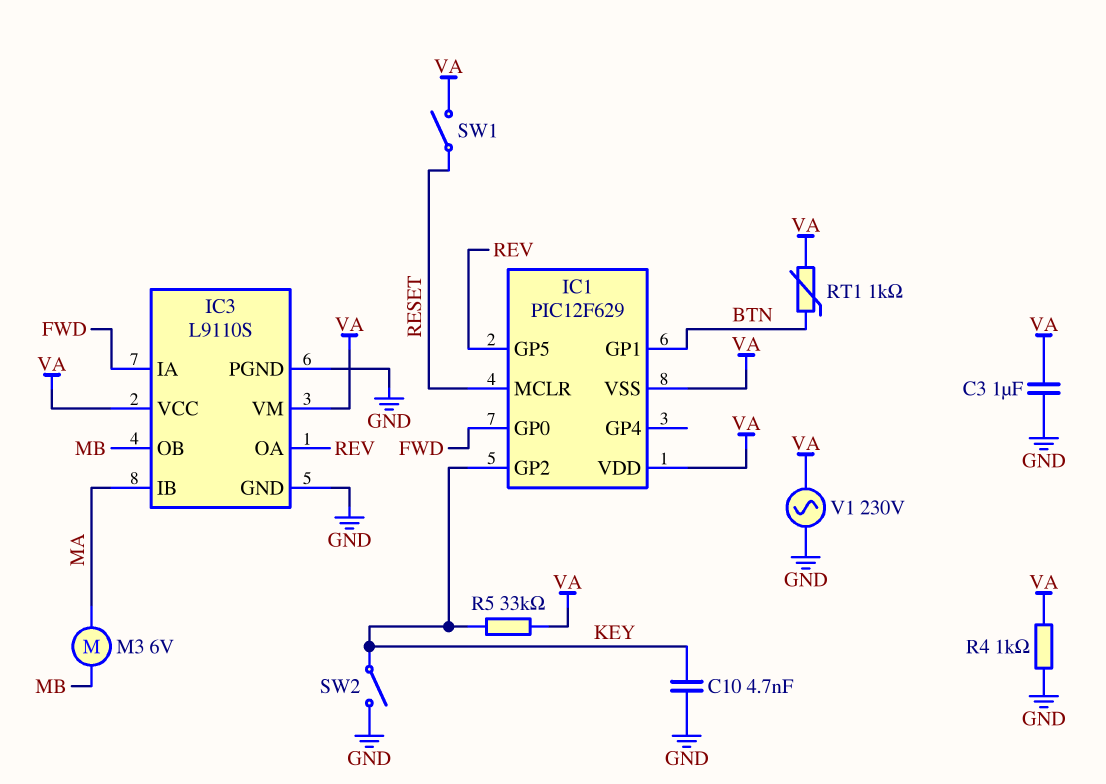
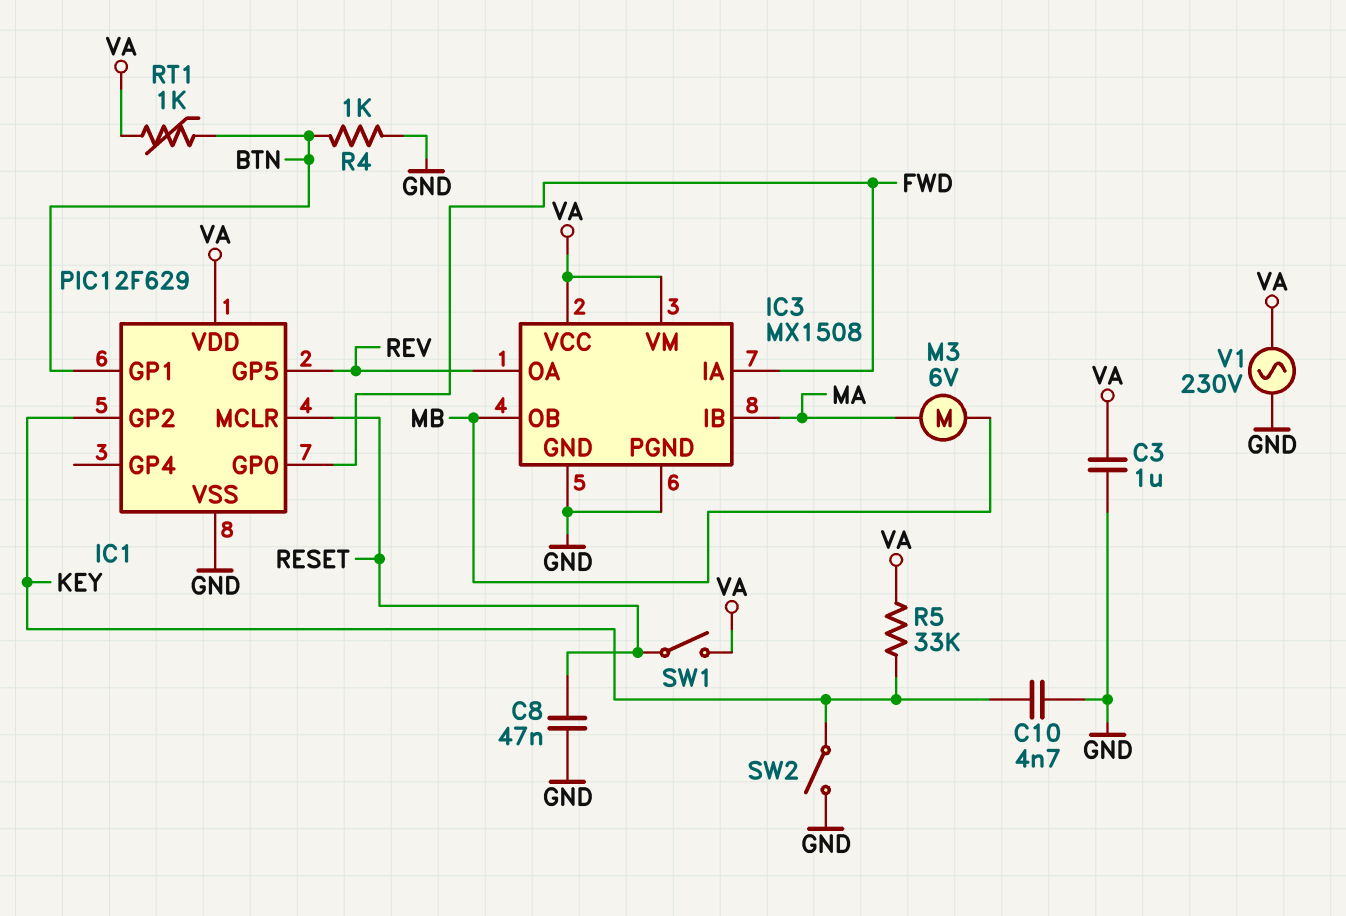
C8: none -> 47nF (GND, RESET)
IC1 pin VSS: VA -> GND
IC3: L9110S -> MX1508
R4: 1k (GND, VA) -> 1k (BTN, GND)

